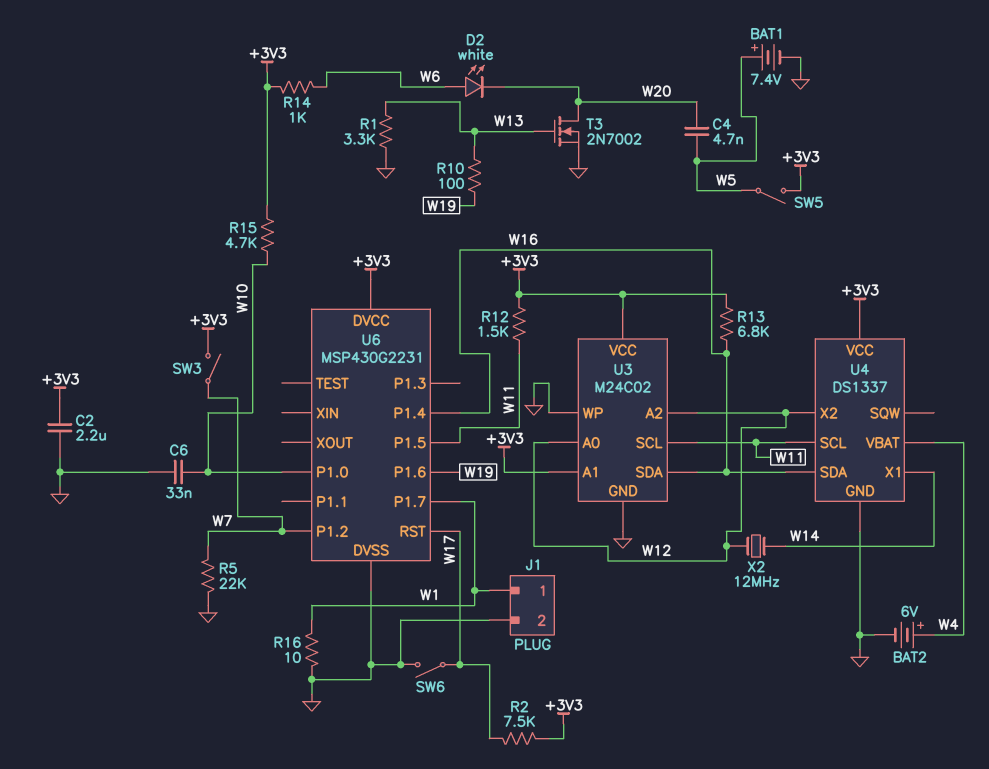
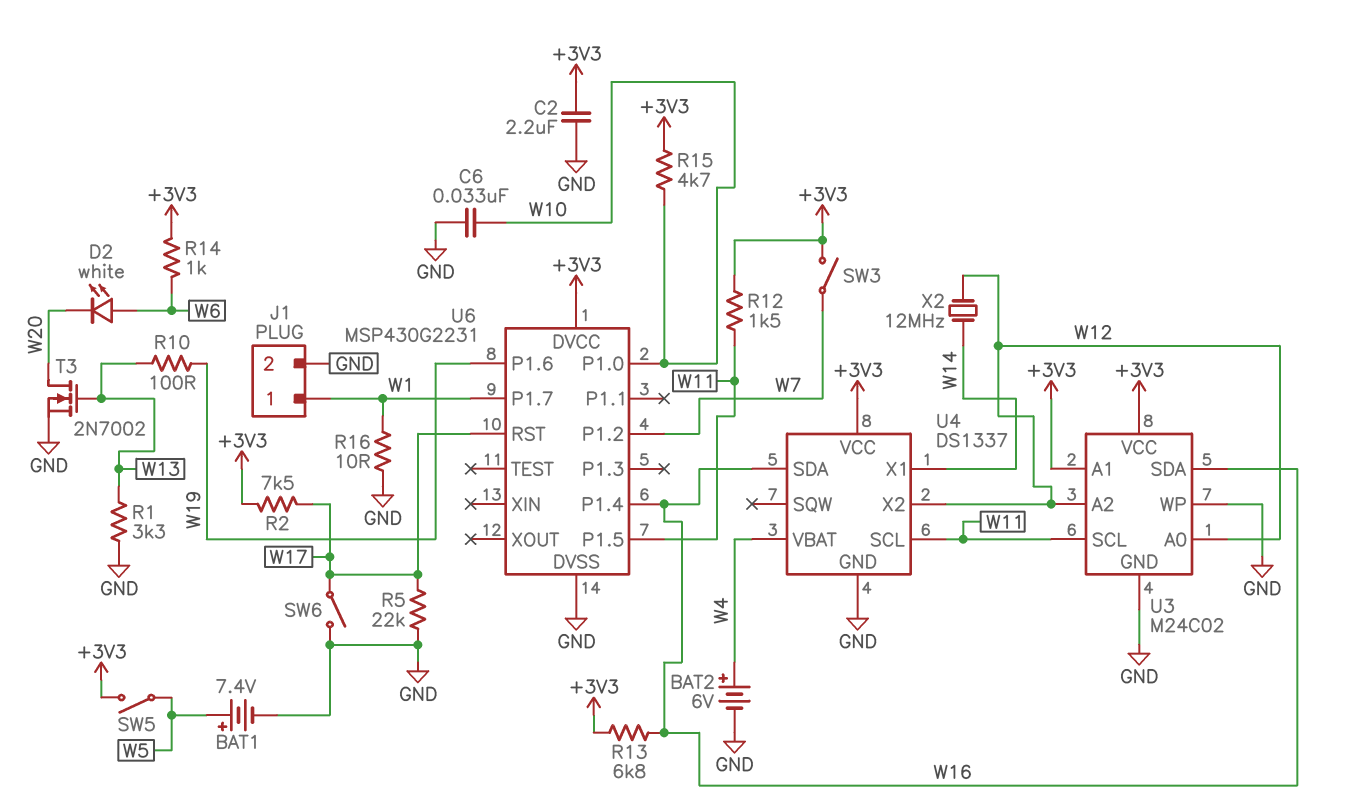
C4: 4.7nF (W5, W20) -> none
R5: 22k (GND, W7) -> 22k (GND, W17)

